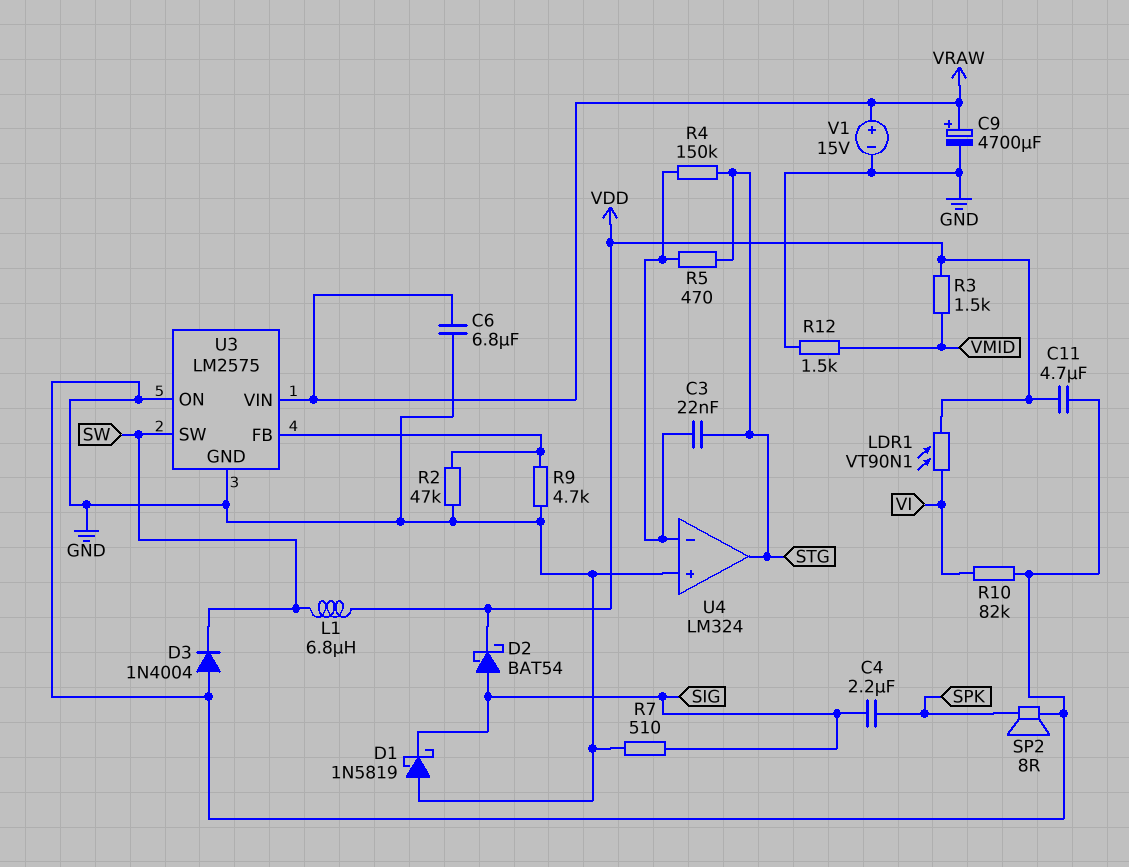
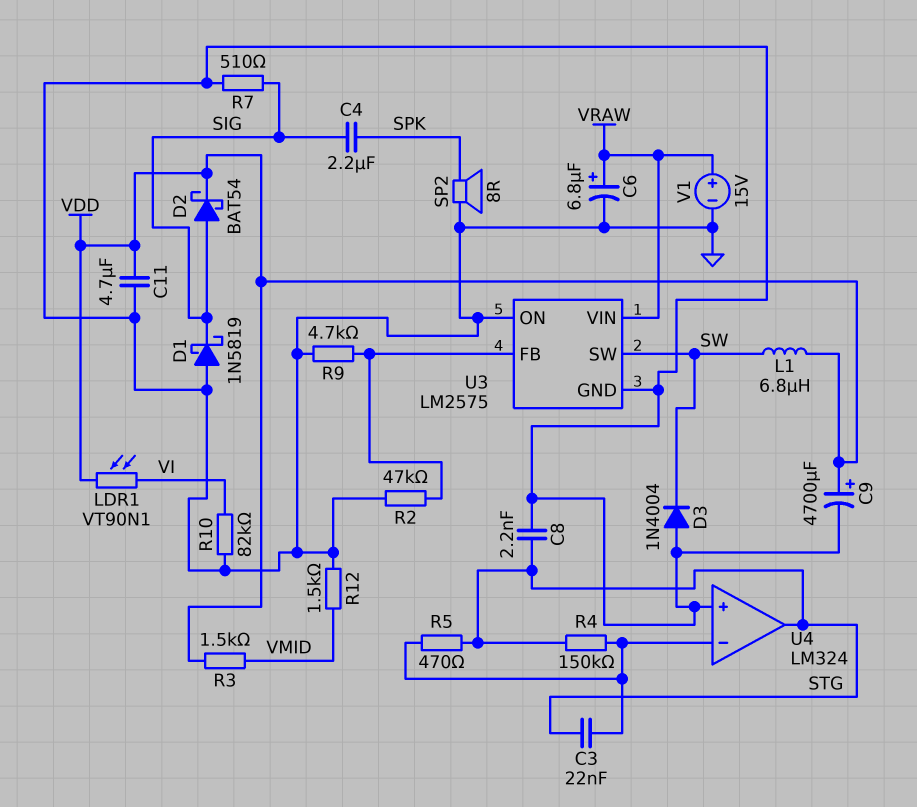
C6: 6.8uF (GND, VRAW) -> 6.8uF (plus VRAW, minus GND)
C8: none -> 2.2nF (GND, STG)
C9: 4700uF (plus VRAW, minus GND) -> 4700uF (plus VDD, minus GND)

